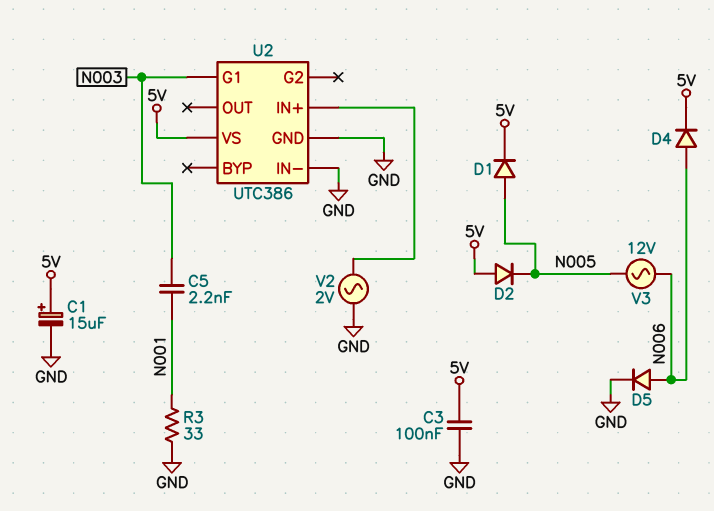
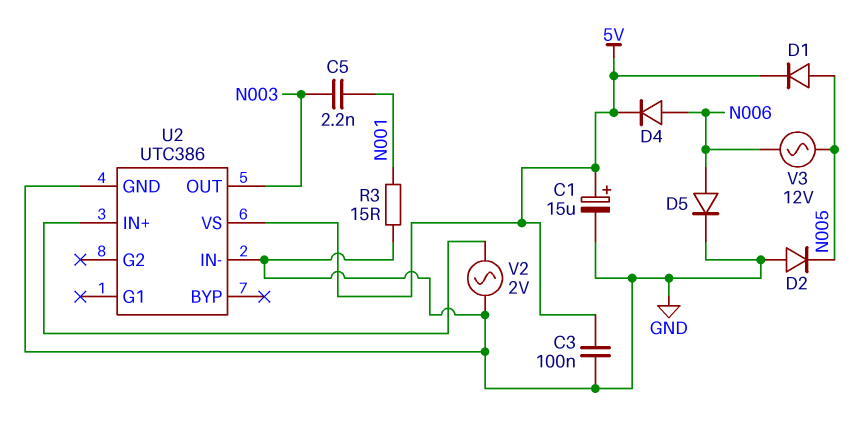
D2: diode (A 5V, K N005) -> diode (A GND, K N005)
R3: 33 (GND, N001) -> 15 (GND, N001)
U2 pin G1: N003 -> none
U2 pin OUT: none -> N003

